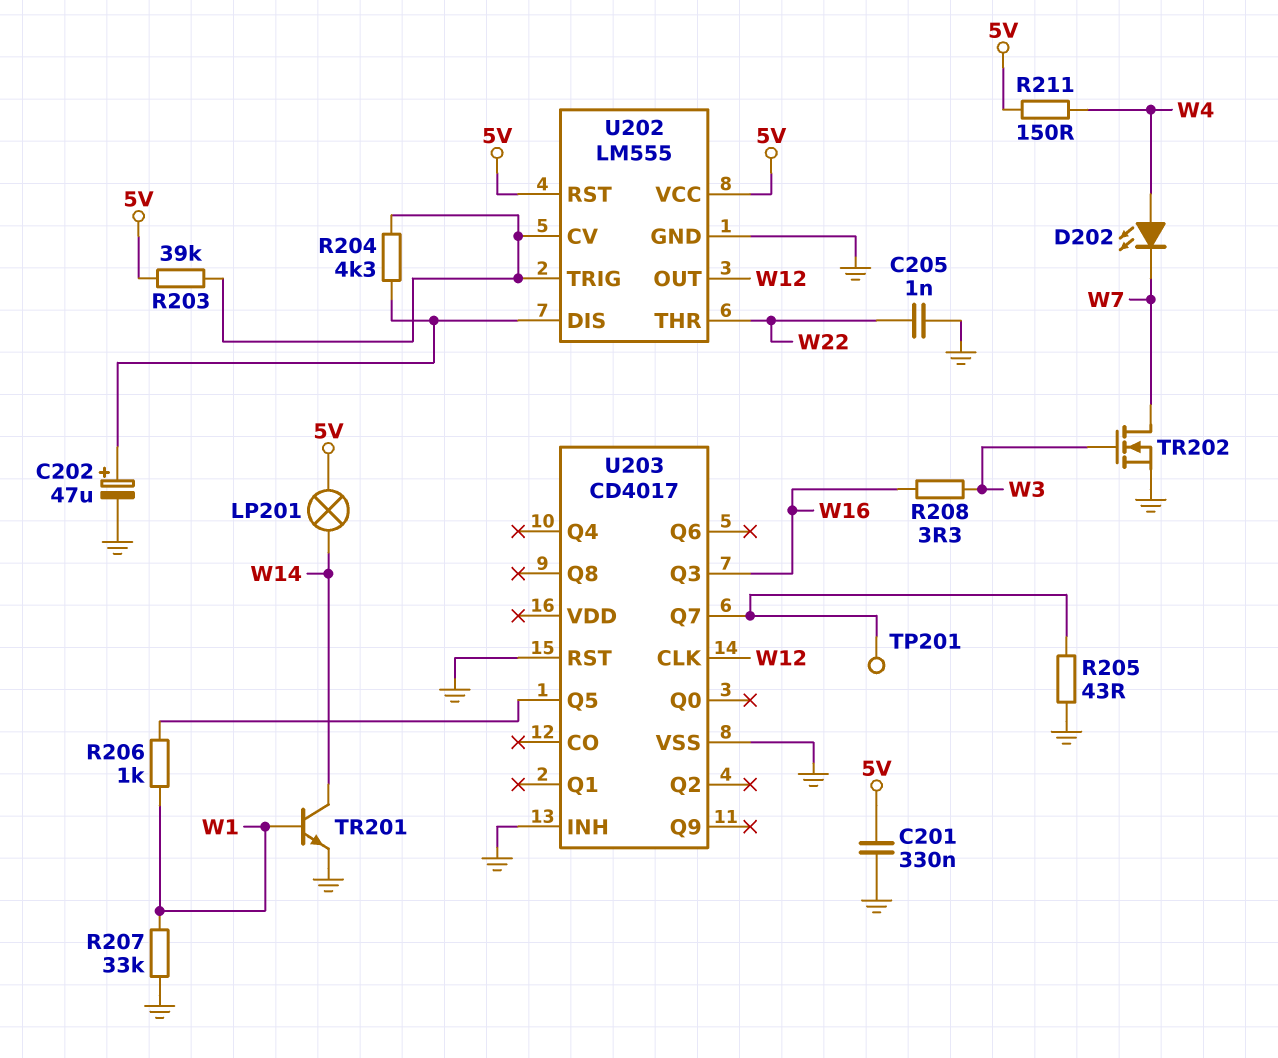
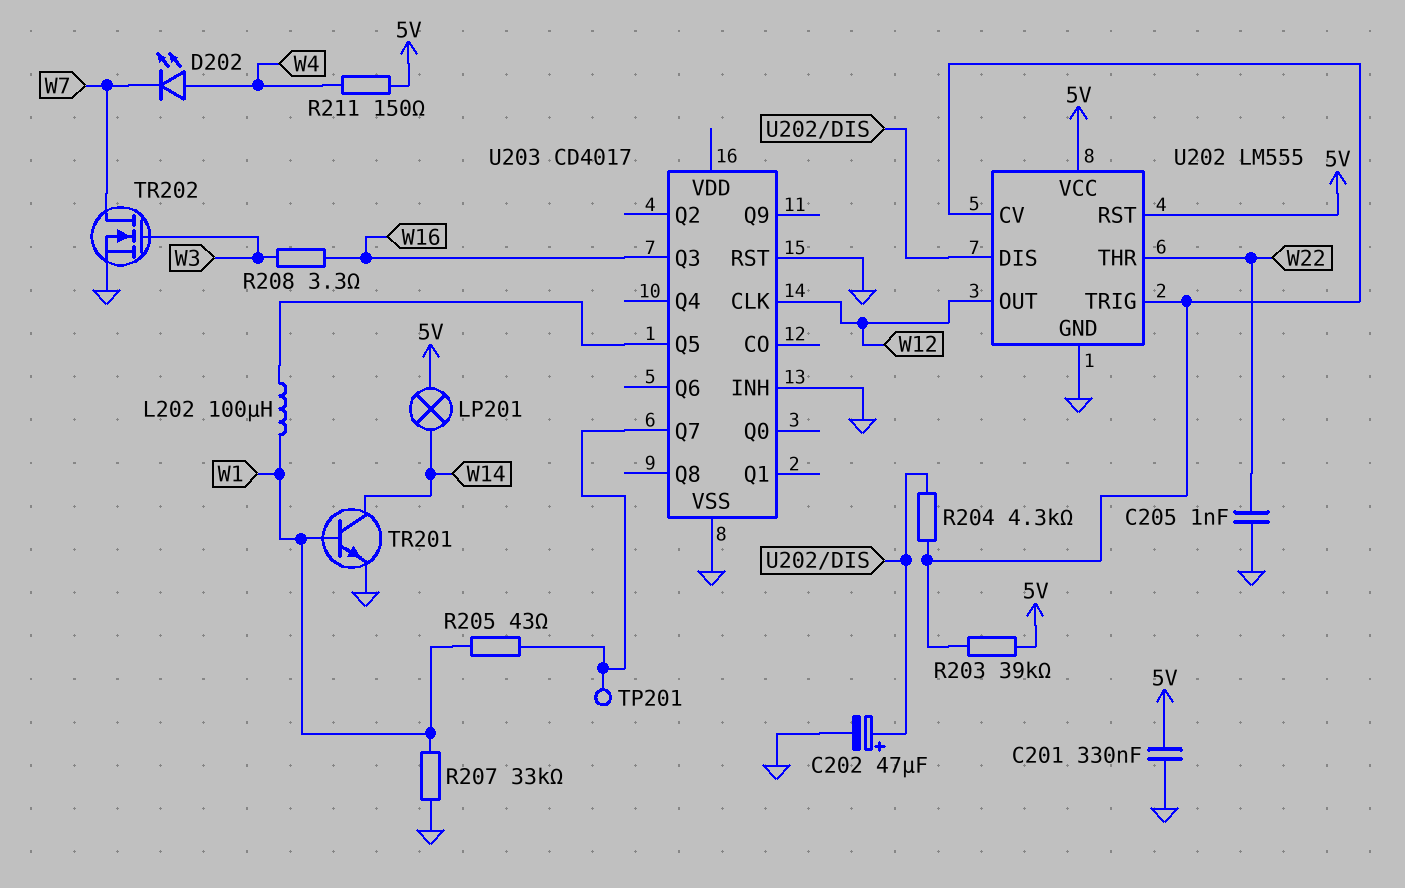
L202: none -> 100uH (U203/Q5, W1)
R205: 43 (GND, U203/Q7) -> 43 (U203/Q7, W1)
R206: 1k (U203/Q5, W1) -> none

